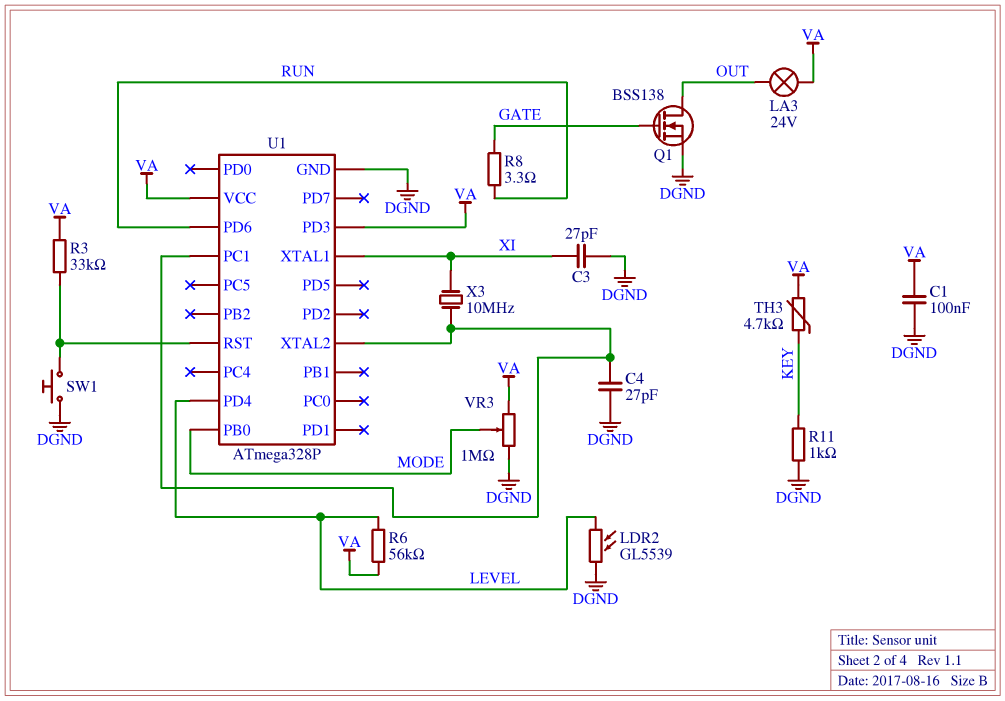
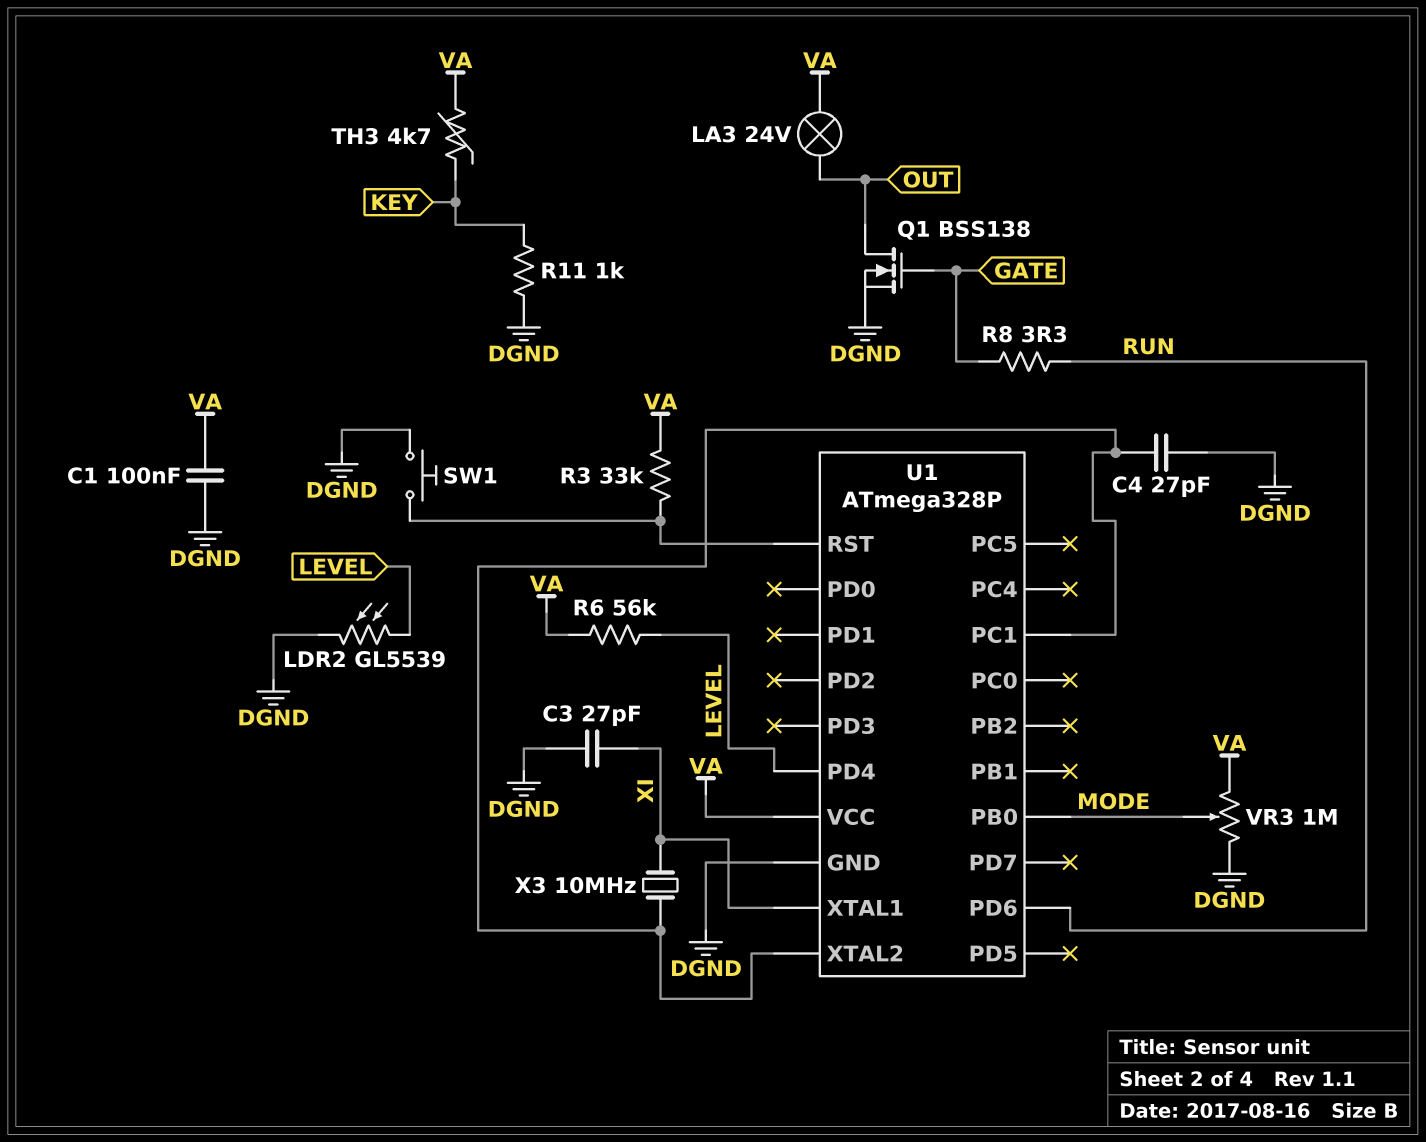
U1 pin PD3: VA -> none

